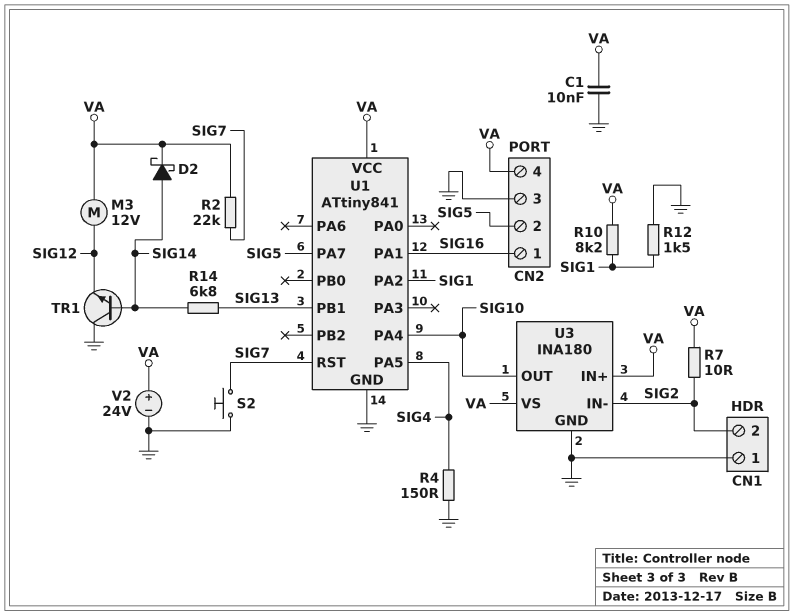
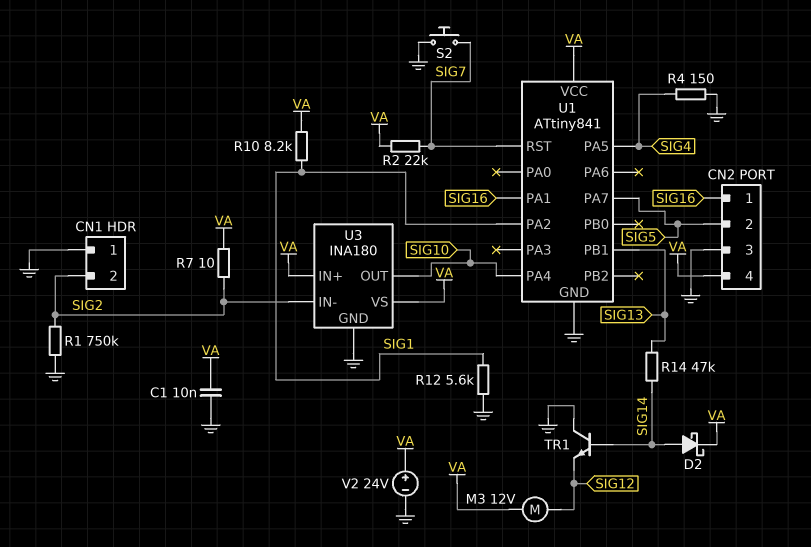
R1: none -> 750k (GND, SIG2)
R12: 1.5k (GND, SIG1) -> 5.6k (GND, SIG1)
R14: 6.8k (SIG13, SIG14) -> 47k (SIG13, SIG14)

